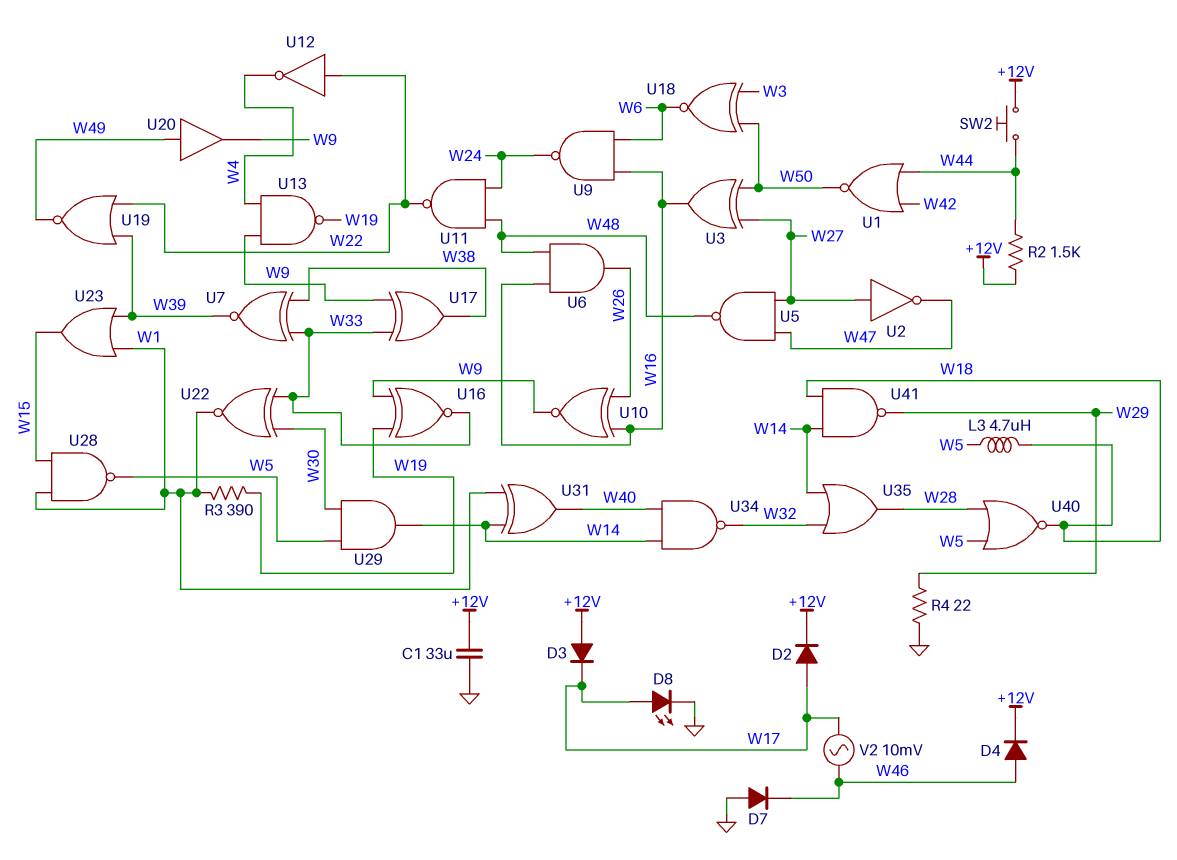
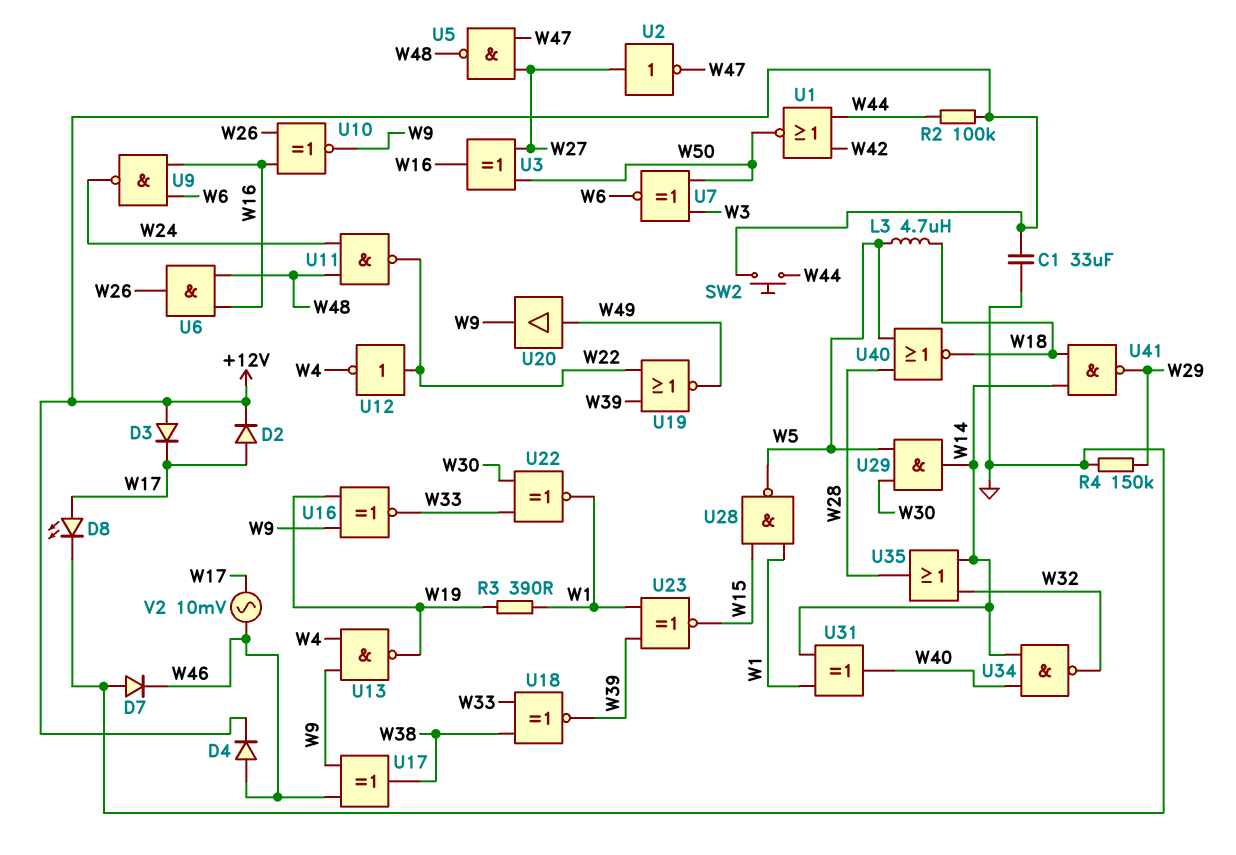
R2: 1.5k (+12V, W44) -> 100k (+12V, W44)
R4: 22 (GND, W29) -> 150k (GND, W29)
U7: XNOR (in W33, in W38, out W39) -> XNOR (in W3, in W50, out W6)
U17: XOR (in W9, in W33, out W38) -> XOR (in W9, in W46, out W38)
U18: XNOR (in W3, in W50, out W6) -> XNOR (in W33, in W38, out W39)
U23: OR (in W1, in W39, out W15) -> XNOR (in W1, in W39, out W15)

